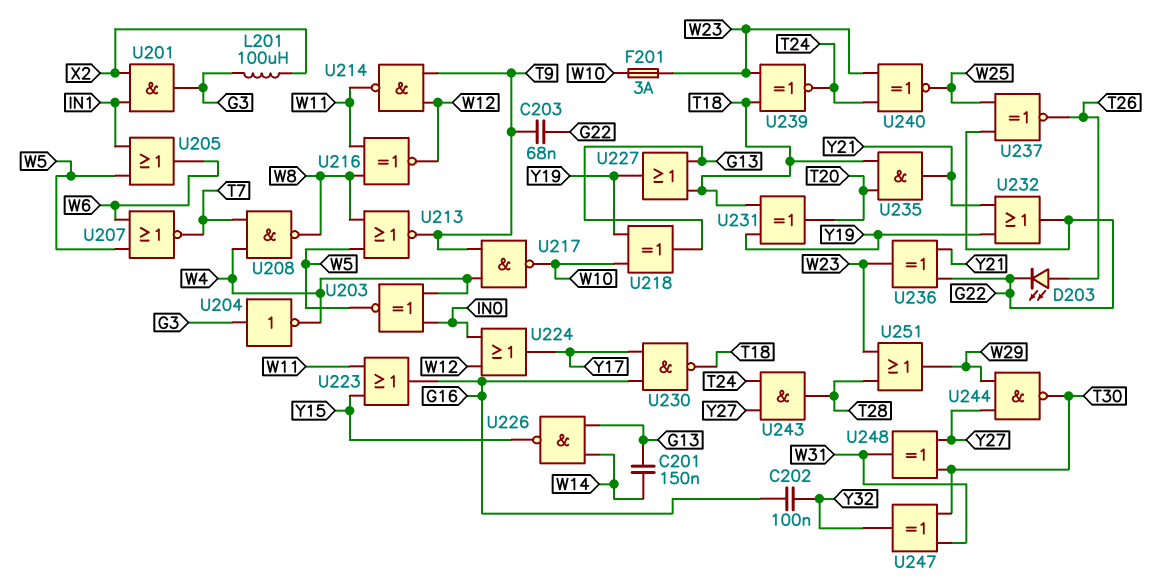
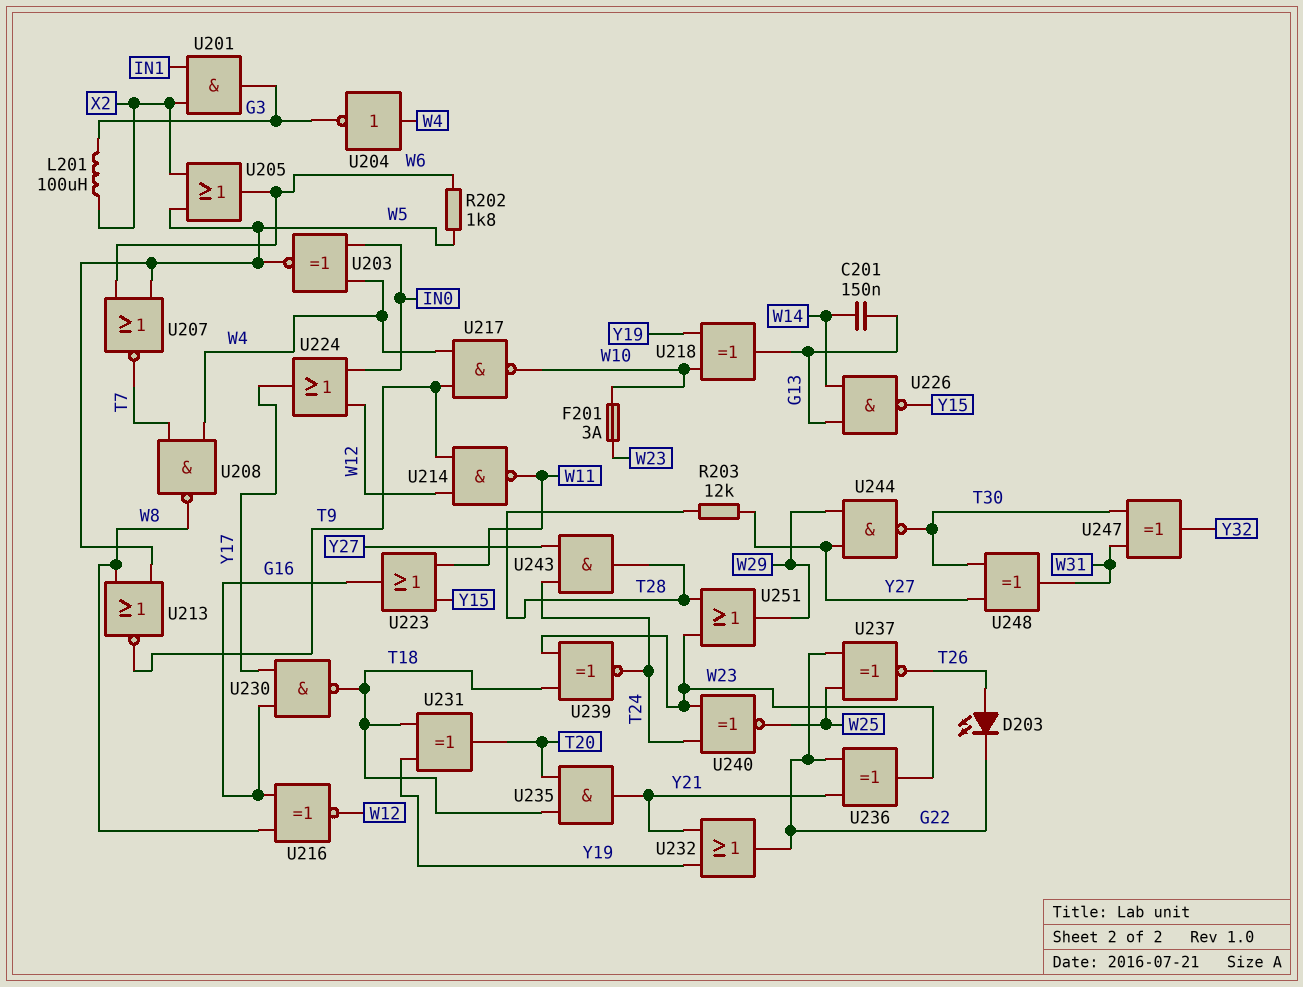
C202: 100nF (G16, Y32) -> none
C203: 68nF (G22, T9) -> none
R202: none -> 1.8k (W5, W6)
R203: none -> 12k (T28, Y27)
U204: NOT (in G3, out W4) -> NOT (in W4, out G3)
U205: OR (in IN1, in W5, out W6) -> OR (in W5, in X2, out W6)
U216: XNOR (in W8, in W11, out W12) -> XNOR (in G16, in W8, out W12)
U227: OR (in G13, in T18, out Y19) -> none

